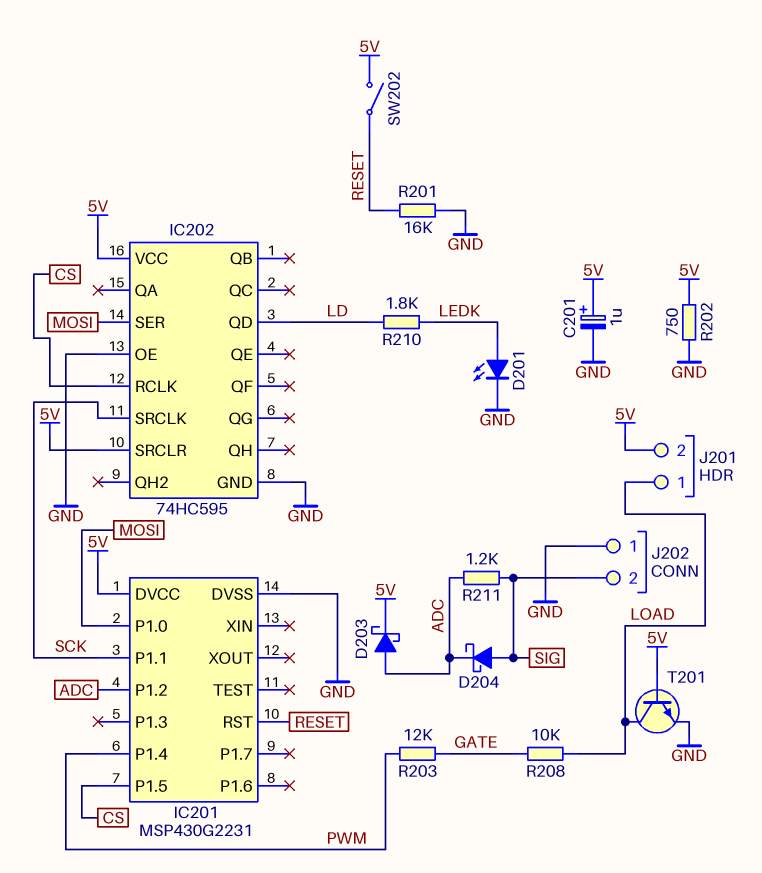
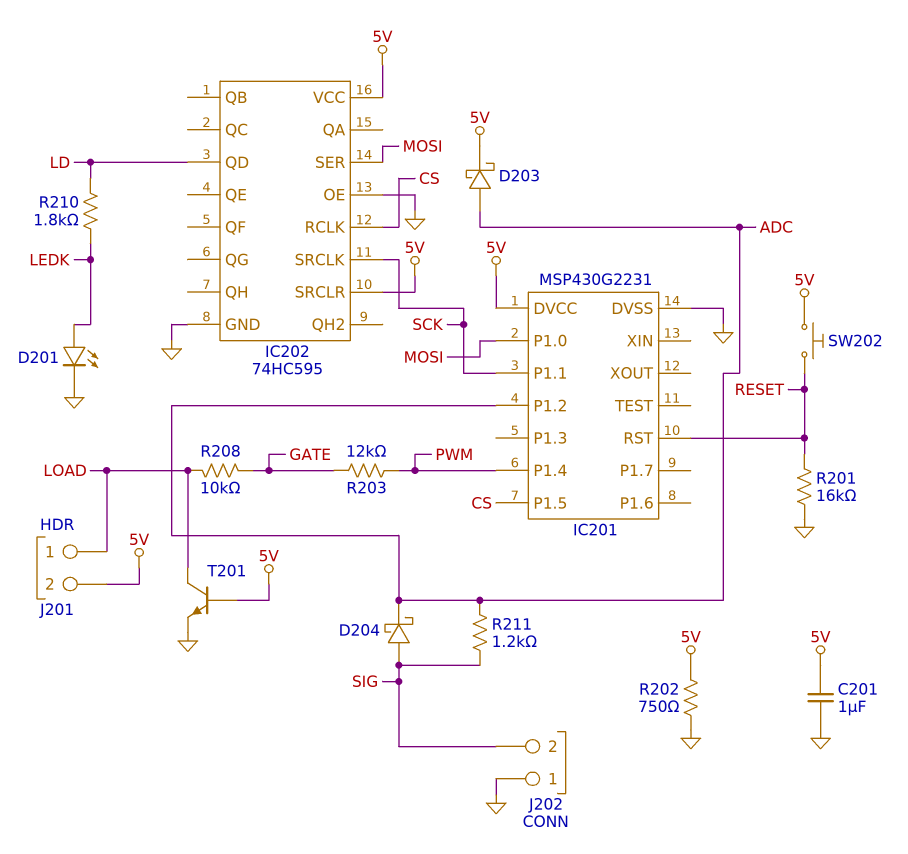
C201: 1uF (plus 5V, minus GND) -> 1uF (5V, GND)
SW202: switch (5V, RESET) -> button (5V, RESET)

